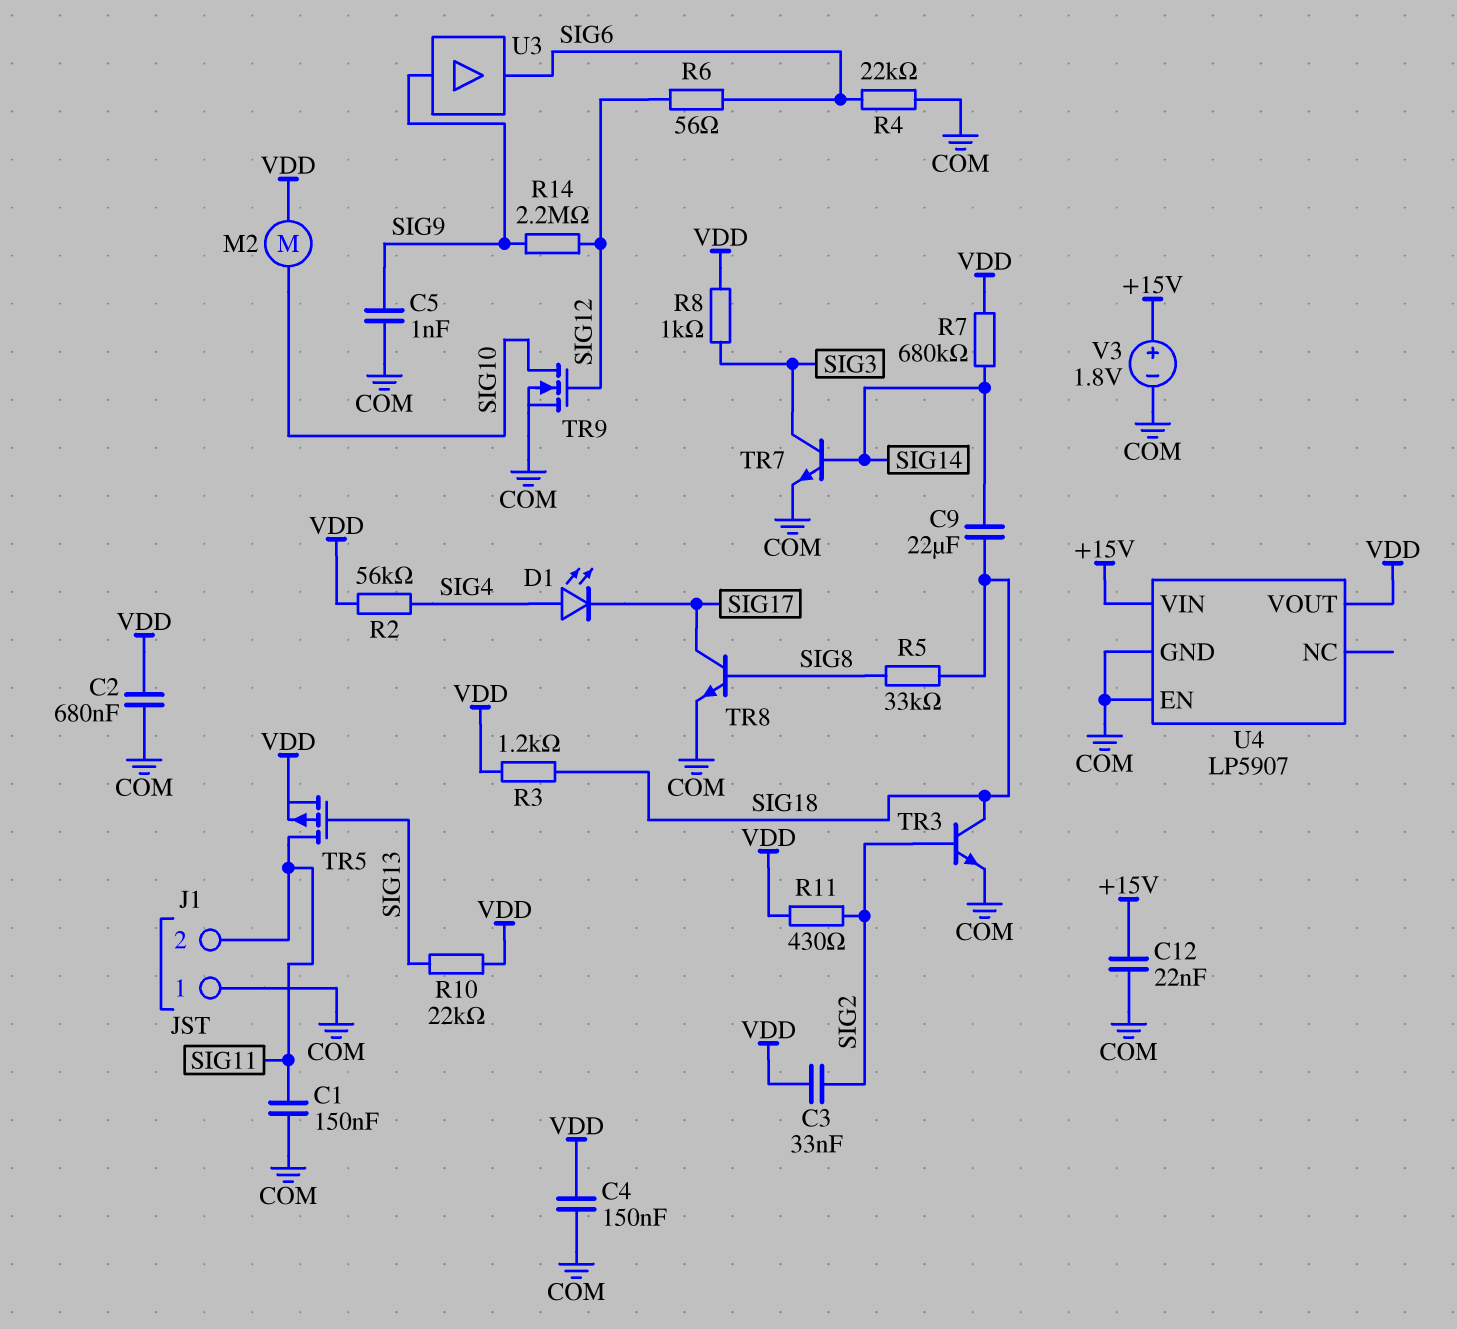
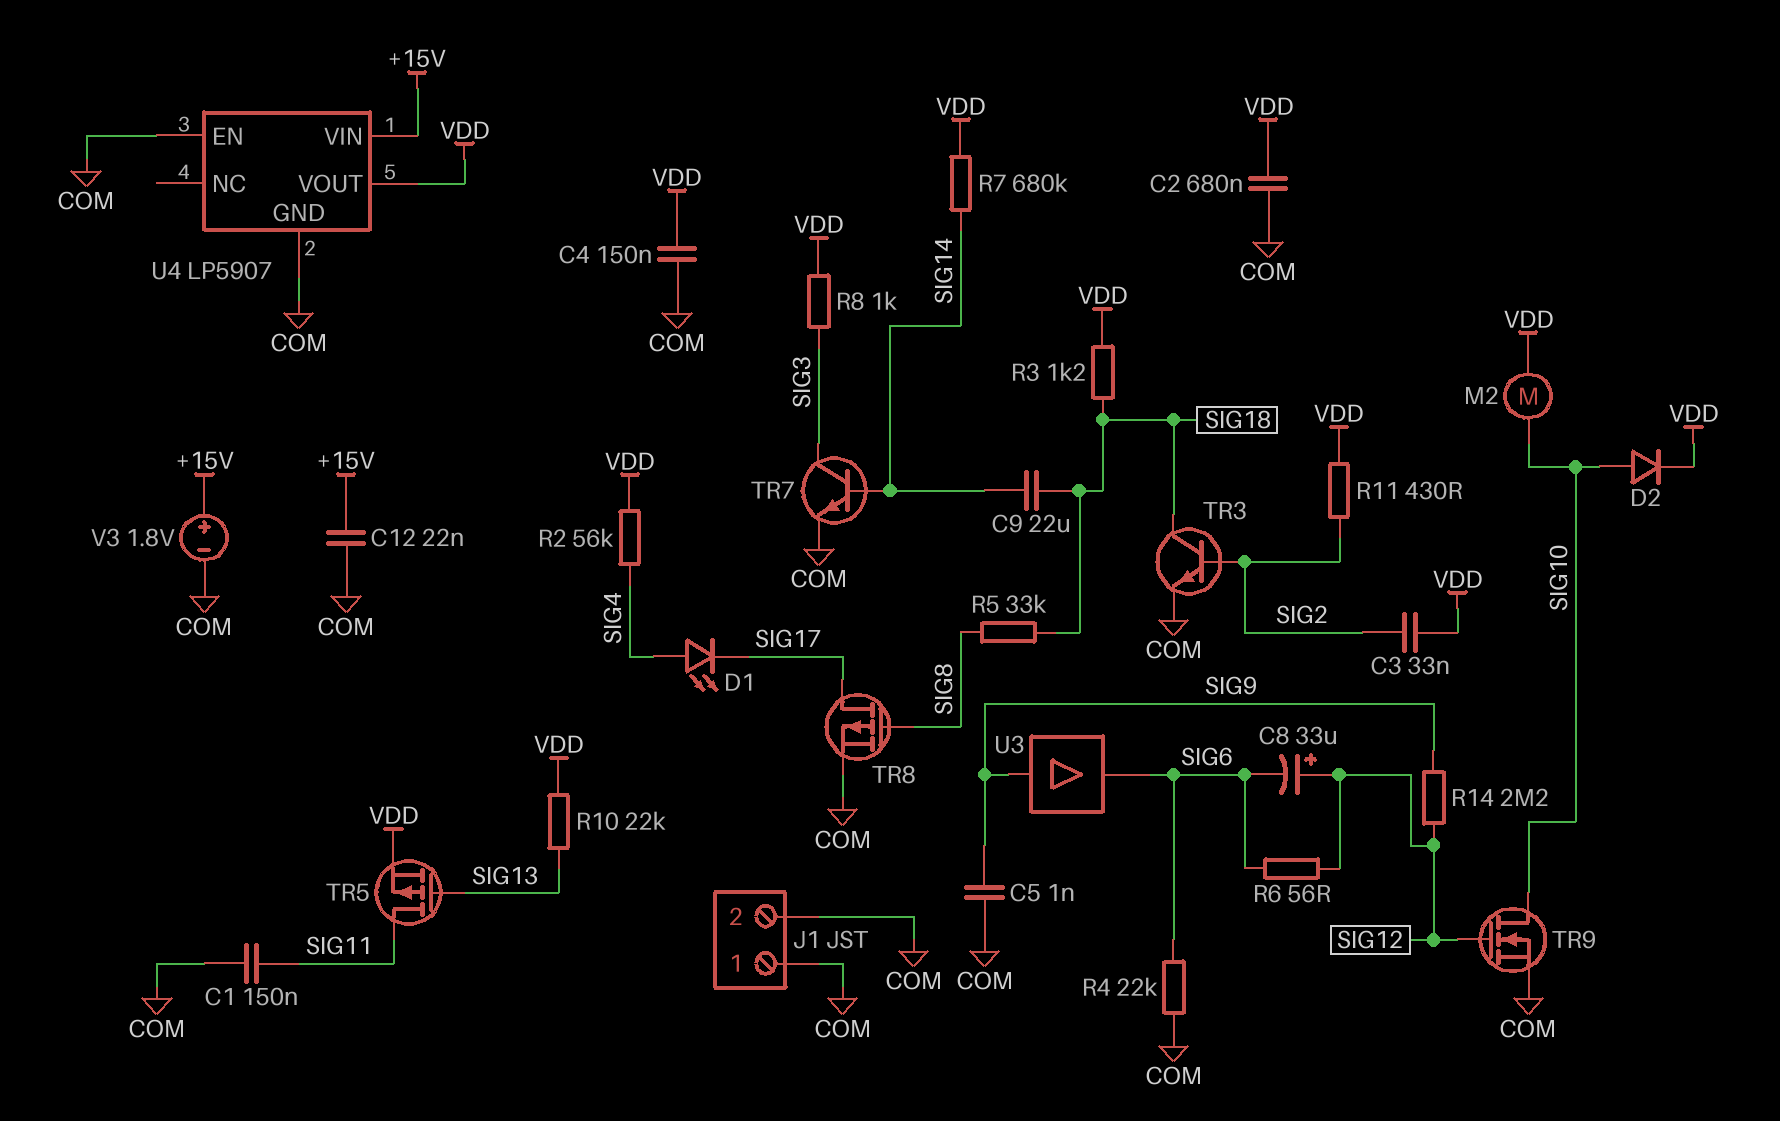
C8: none -> 33uF (plus SIG12, minus SIG6)
D2: none -> diode (A SIG10, K VDD)
J1 pin 2: SIG11 -> COM
TR8: NPN (B SIG8, C SIG17, E COM) -> PMOS (G SIG8, D SIG17, S COM)

